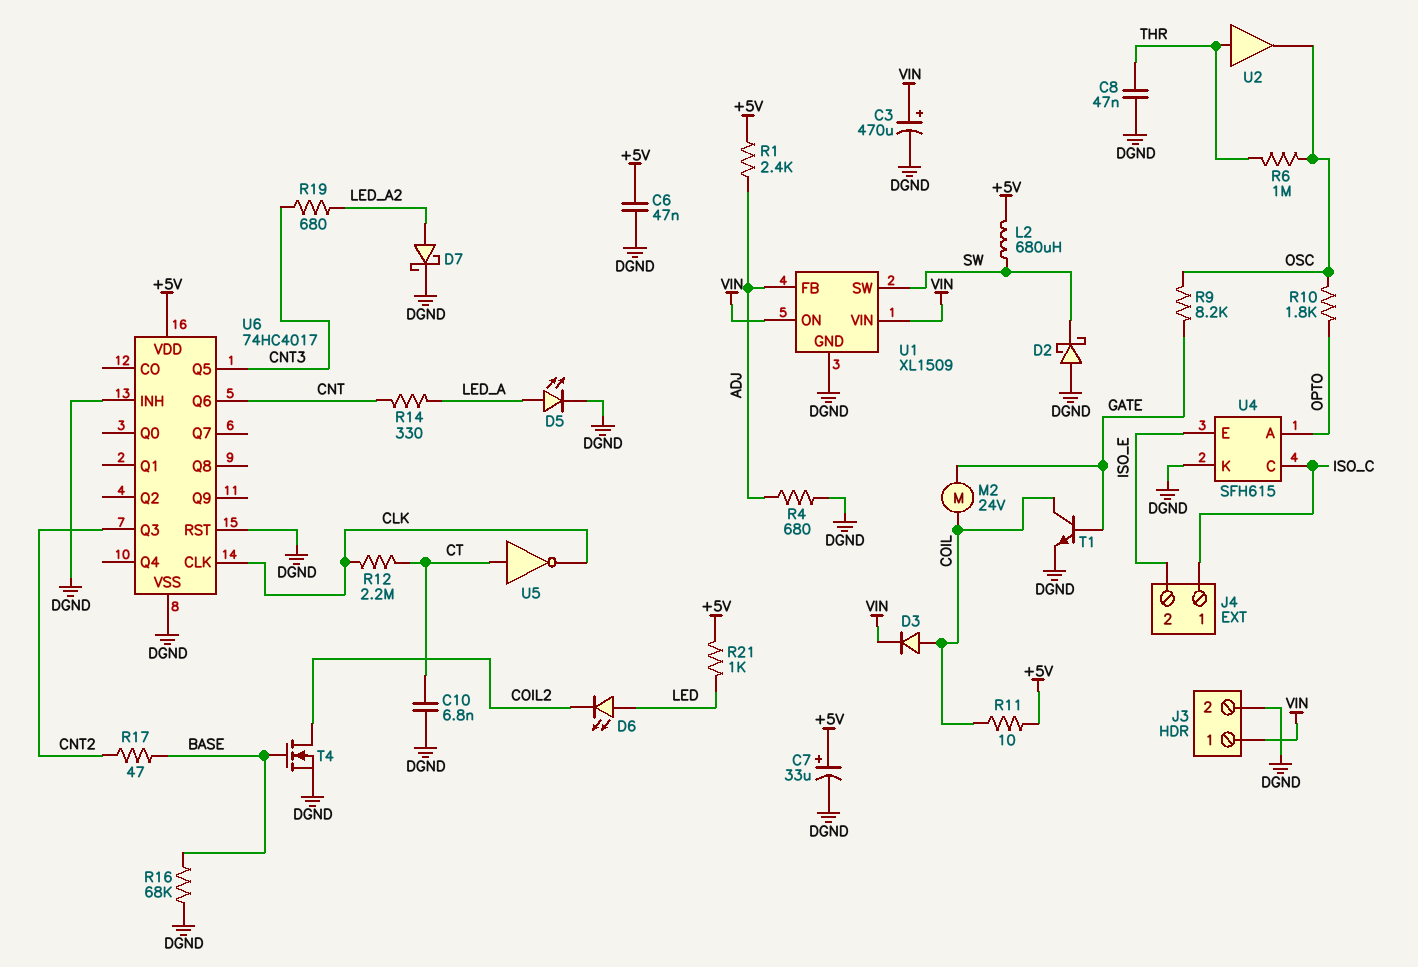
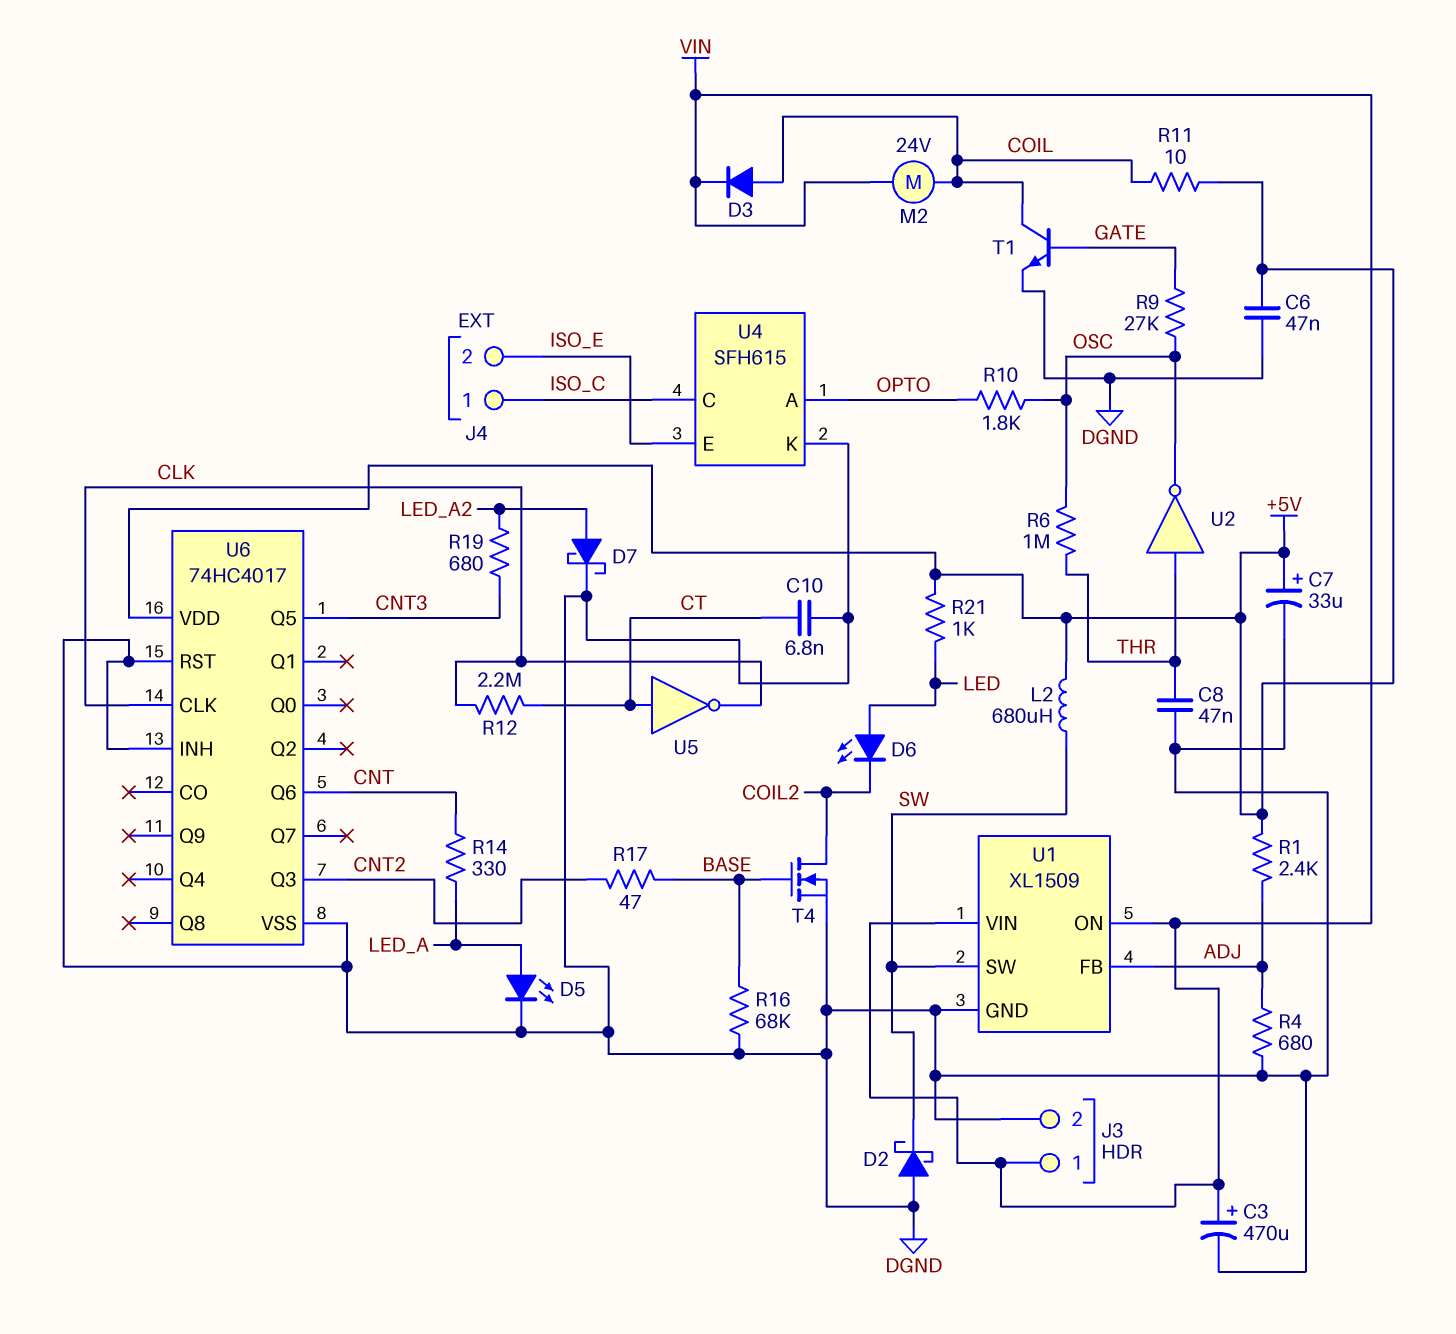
M2: motor 24V (COIL, GATE) -> motor 24V (COIL, VIN)
R9: 8.2k (GATE, OSC) -> 27k (GATE, OSC)
U2: buffer (in THR, out OSC) -> NOT (in THR, out OSC)

